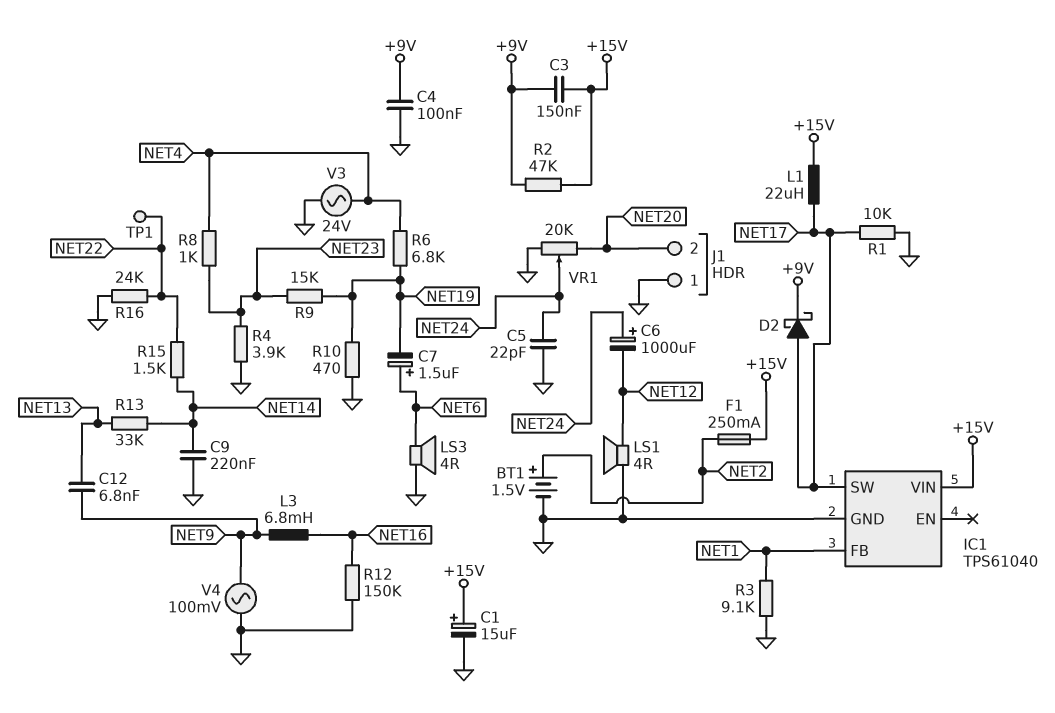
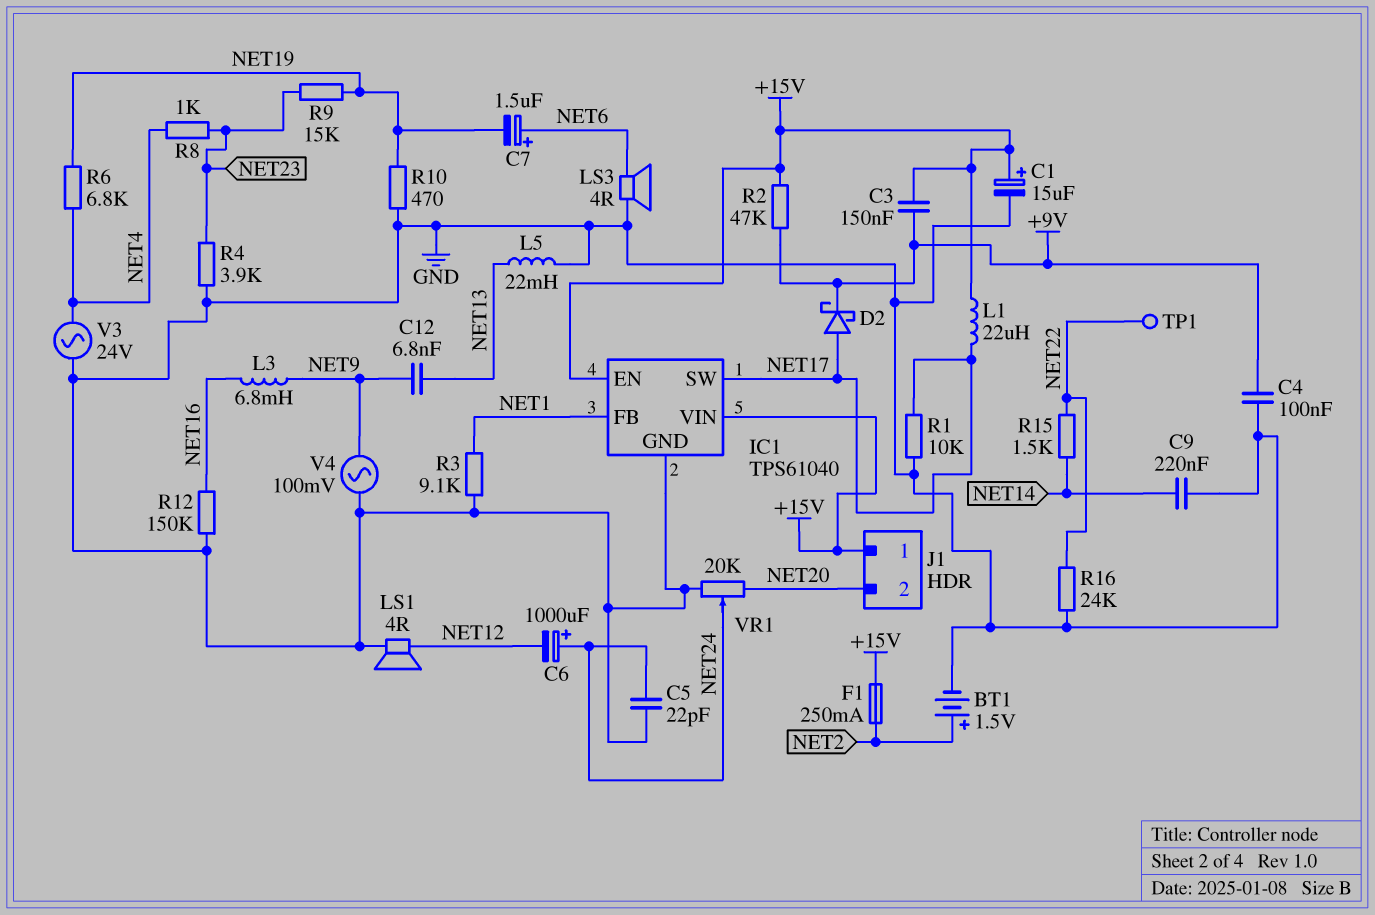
IC1 pin EN: none -> +15V
J1 pin 1: GND -> +15V
L5: none -> 22mH (GND, NET13)
R13: 33k (NET13, NET14) -> none

